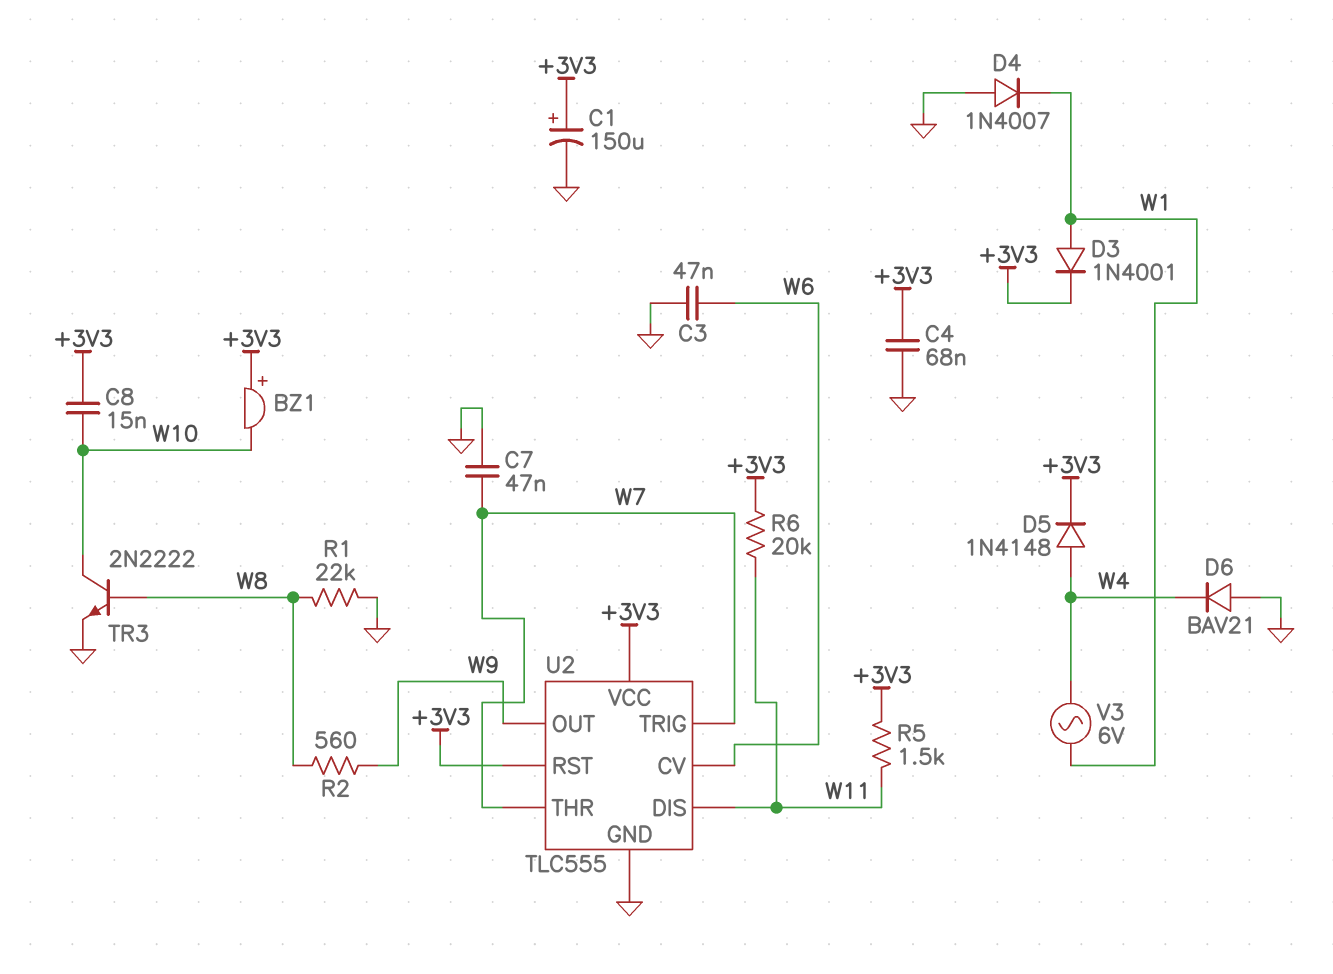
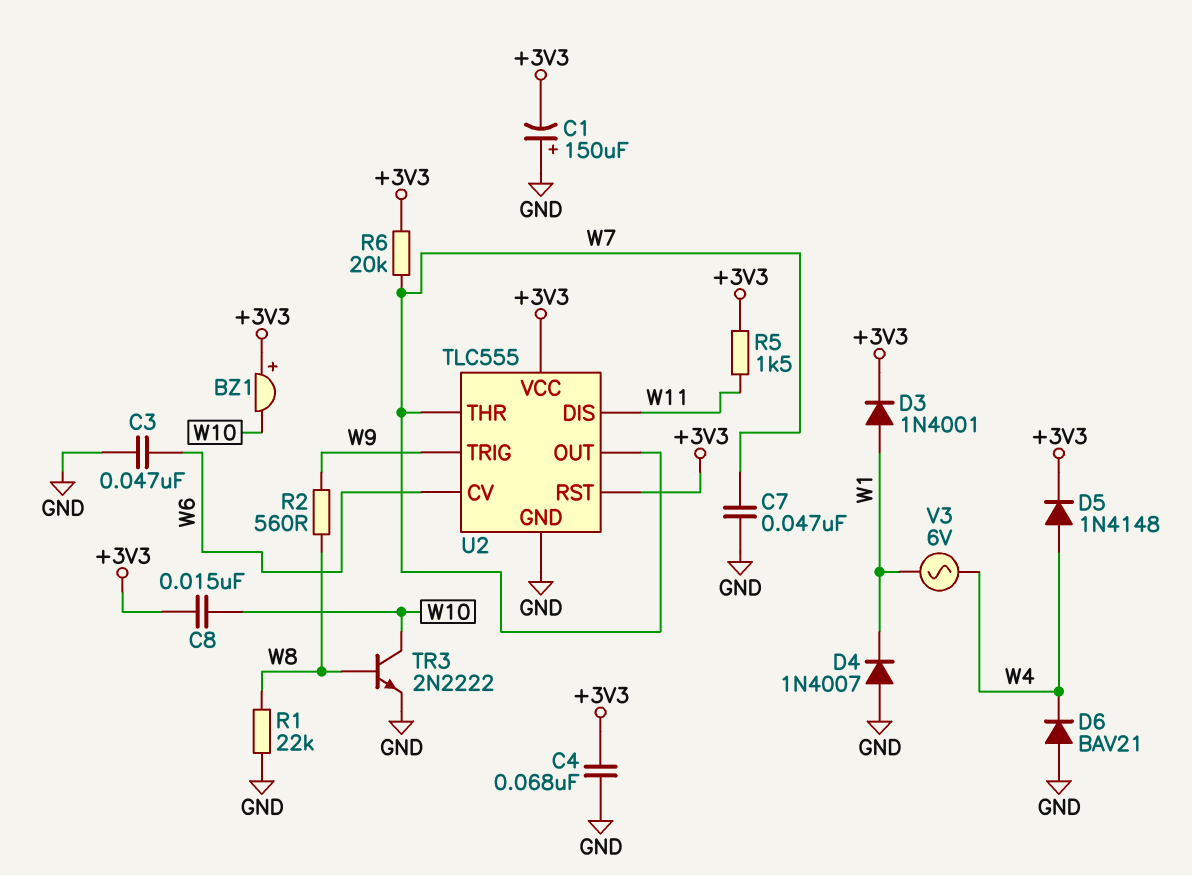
C1: 150uF (plus +3V3, minus GND) -> 150uF (plus GND, minus +3V3)
R6: 20k (+3V3, W11) -> 20k (+3V3, W7)
U2 pin OUT: W9 -> W7
U2 pin TRIG: W7 -> W9

